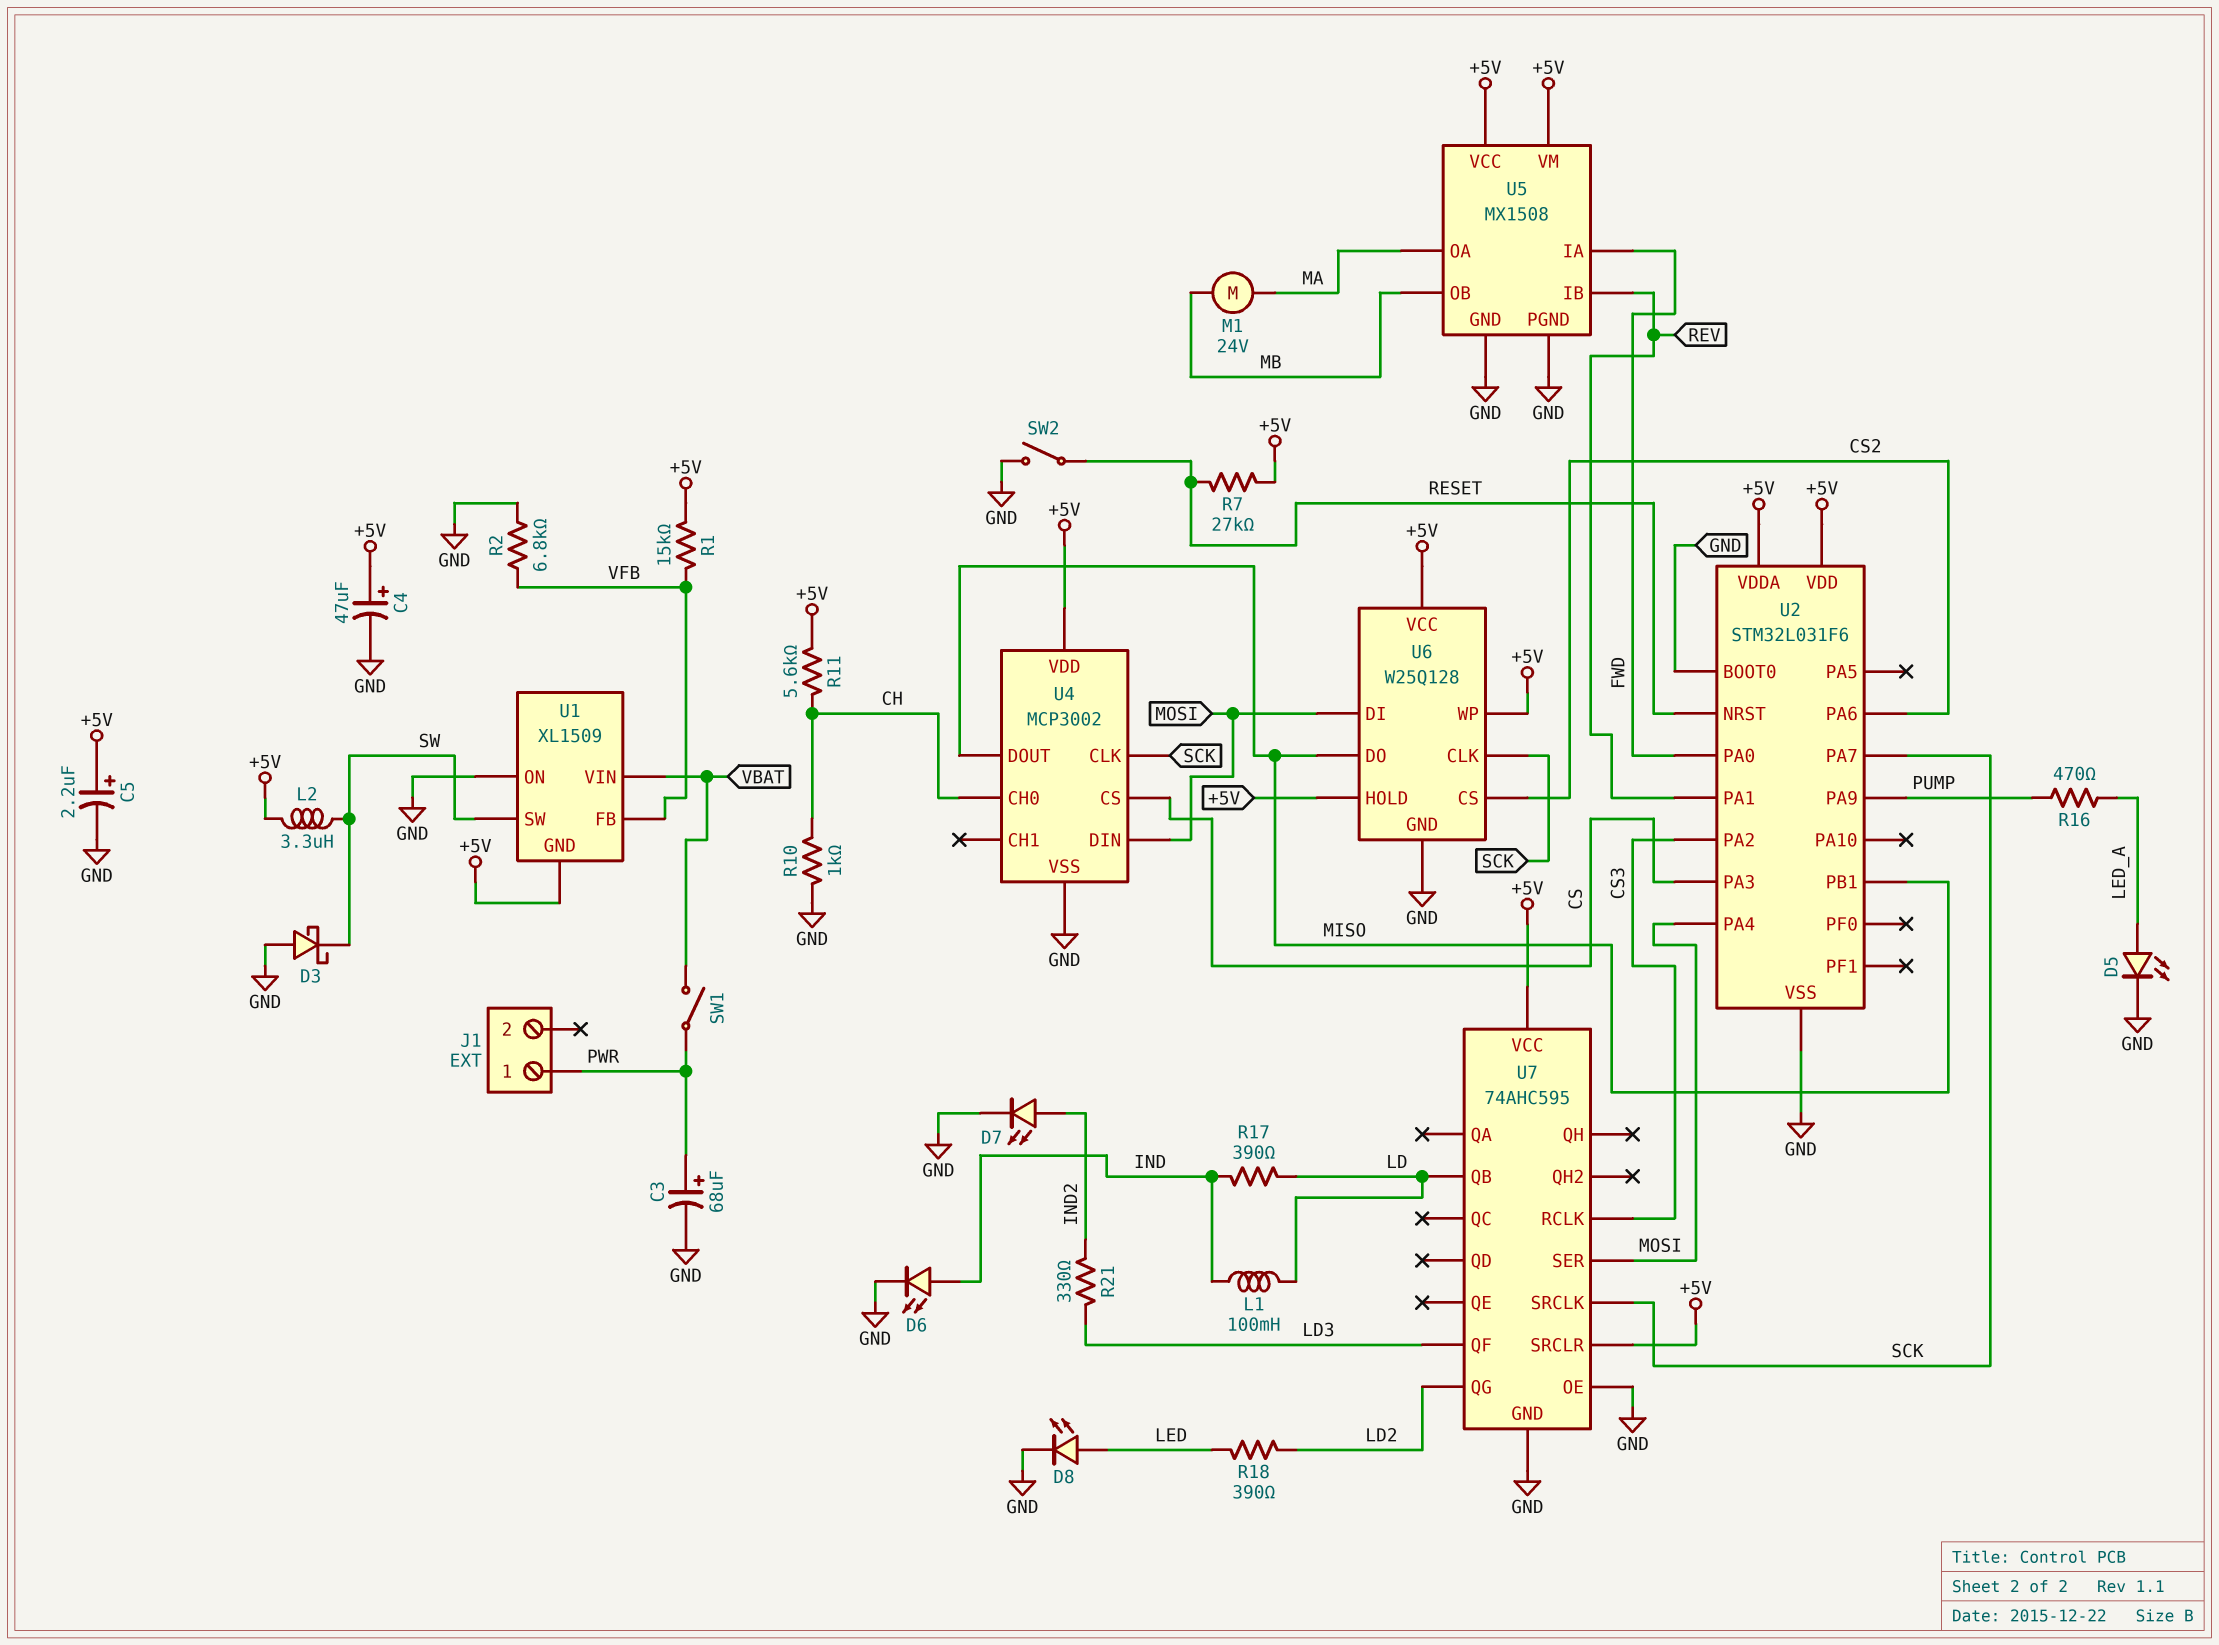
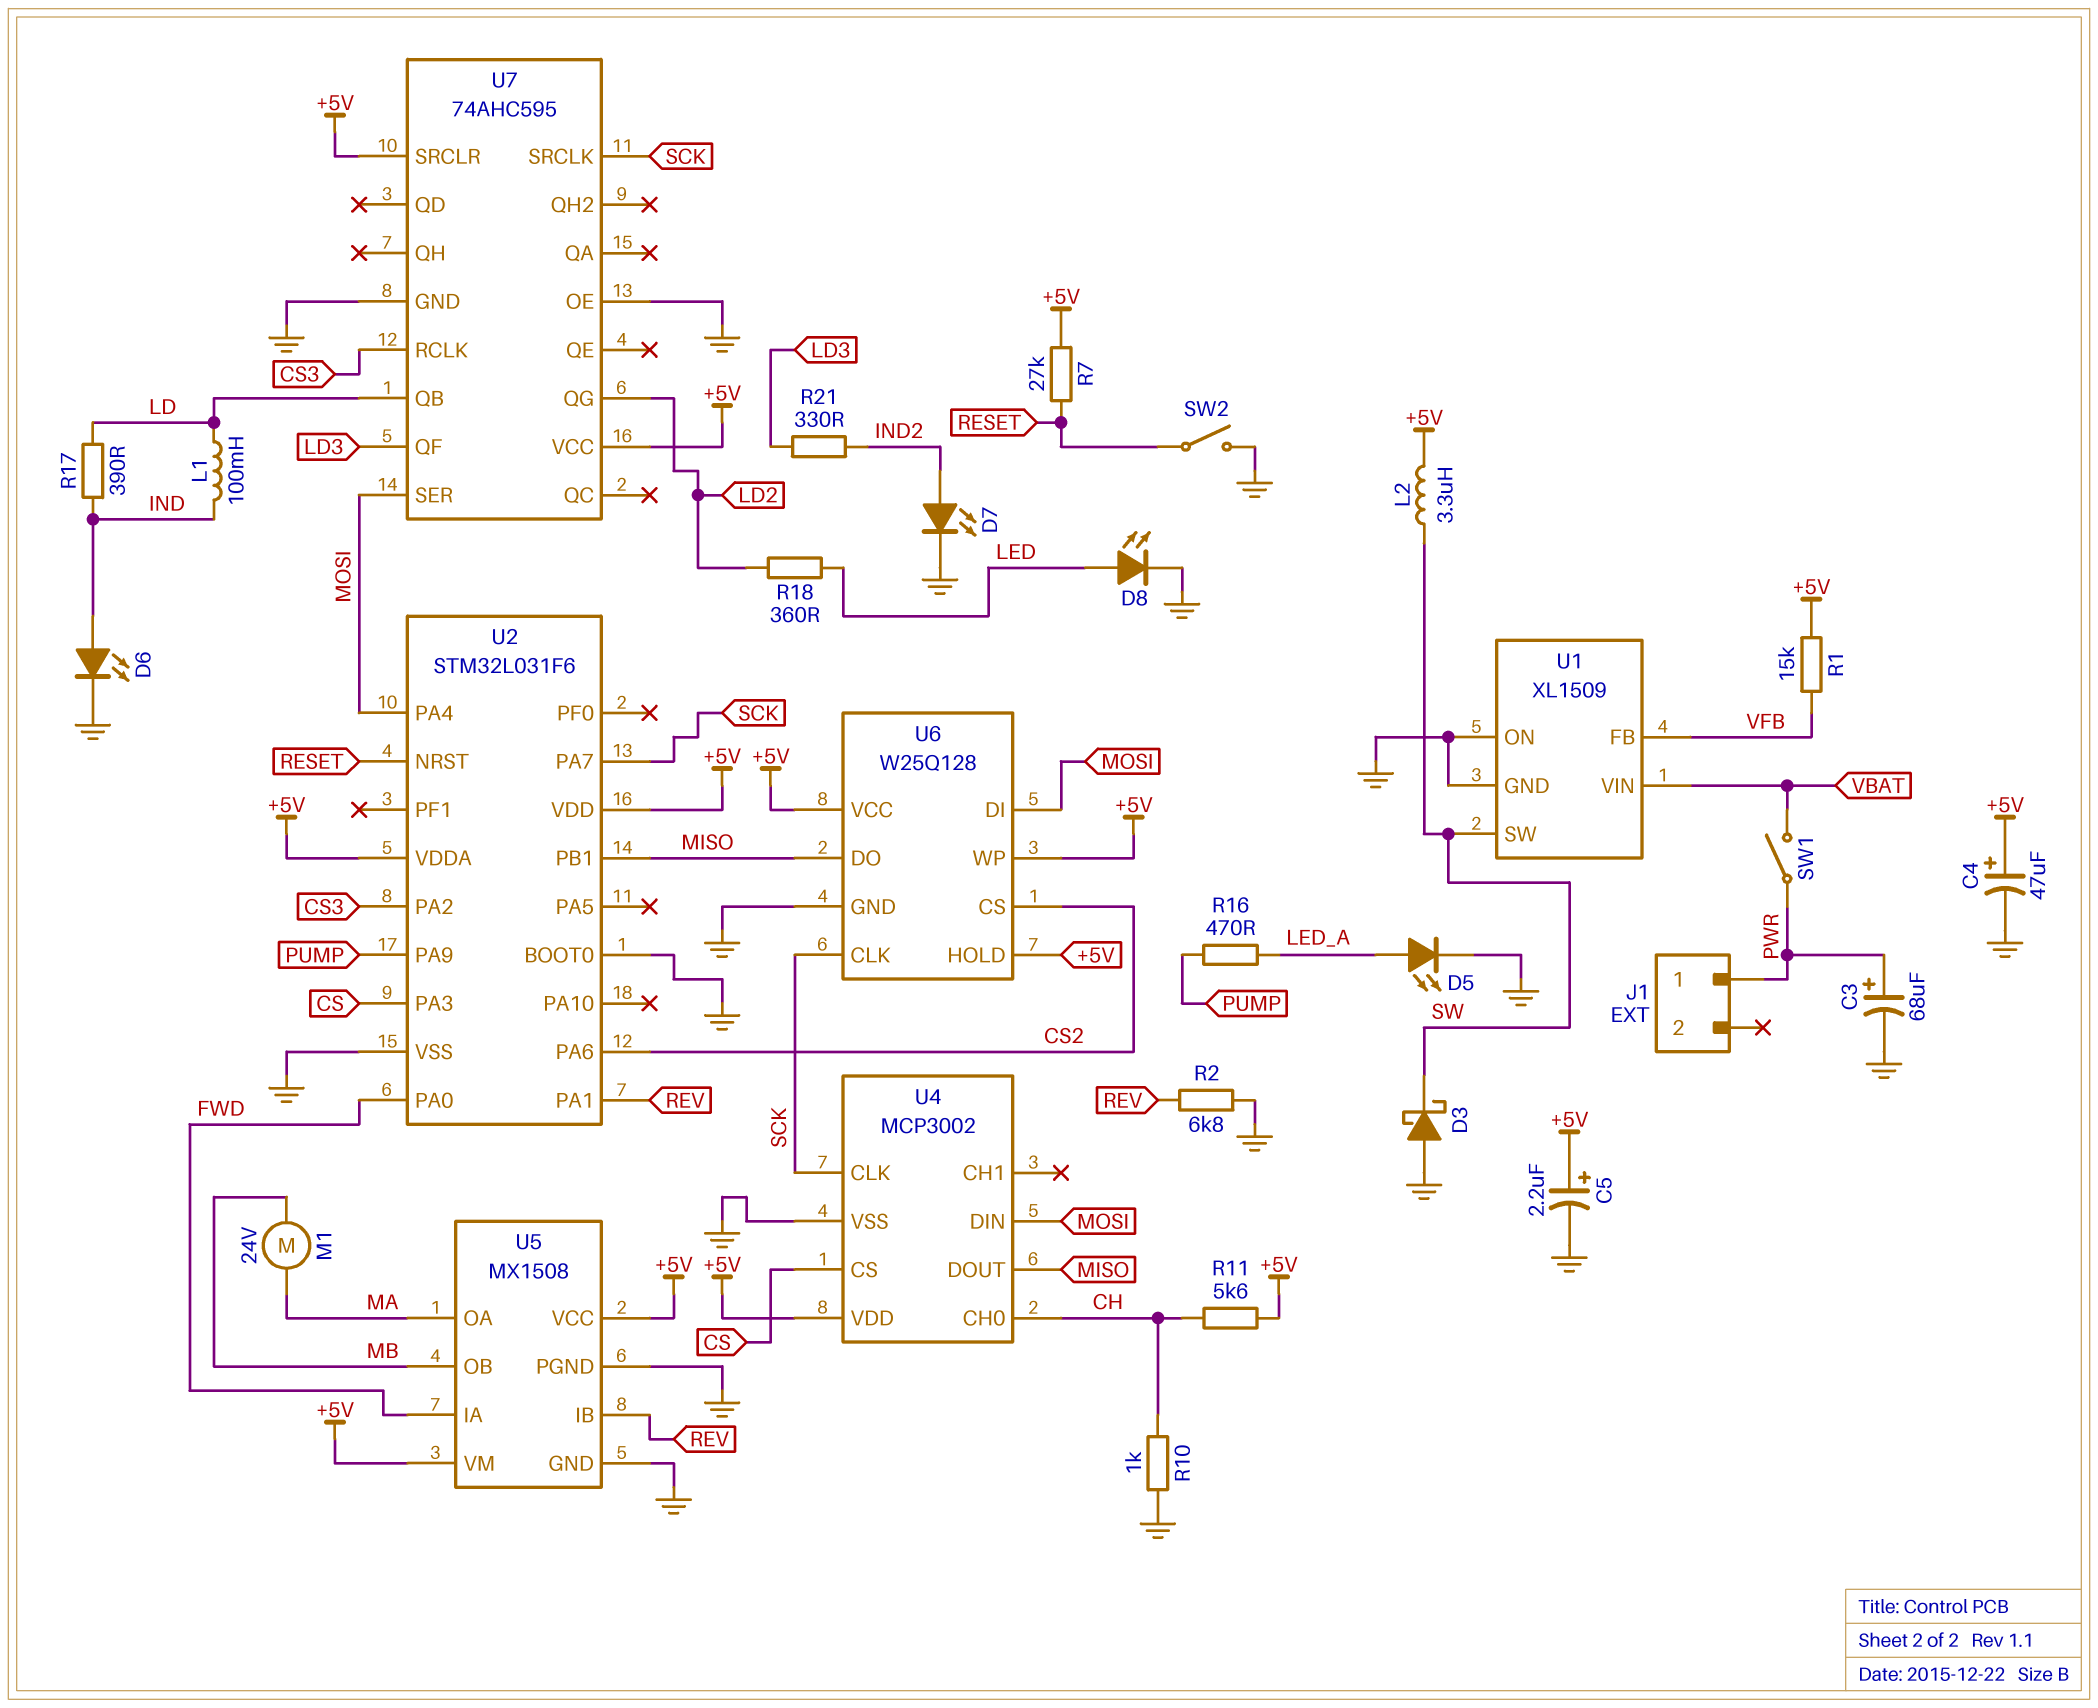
R2: 6.8k (GND, VFB) -> 6.8k (GND, REV)
R18: 390 (LD2, LED) -> 360 (LD2, LED)
U1 pin GND: +5V -> GND

